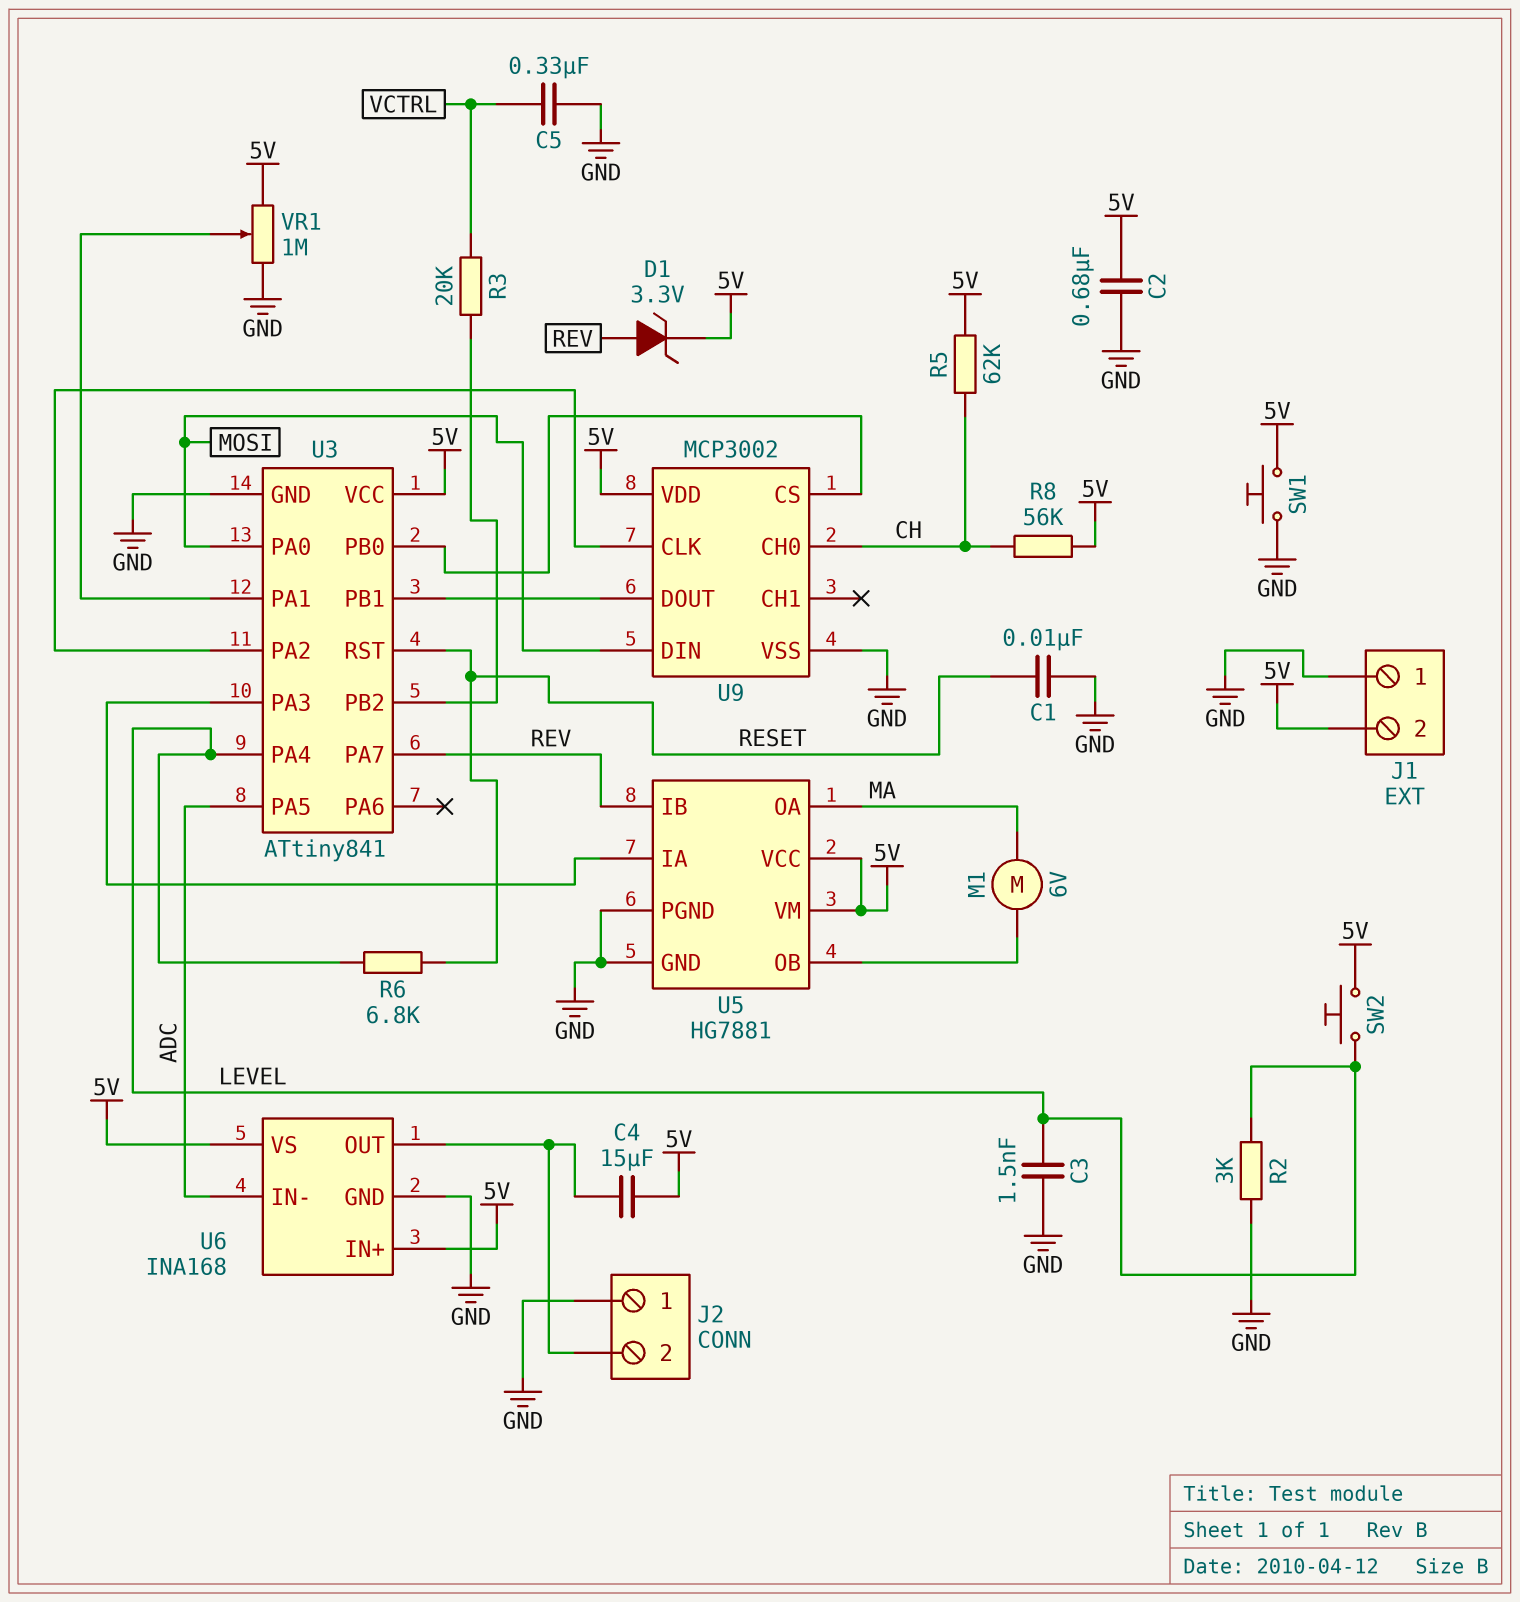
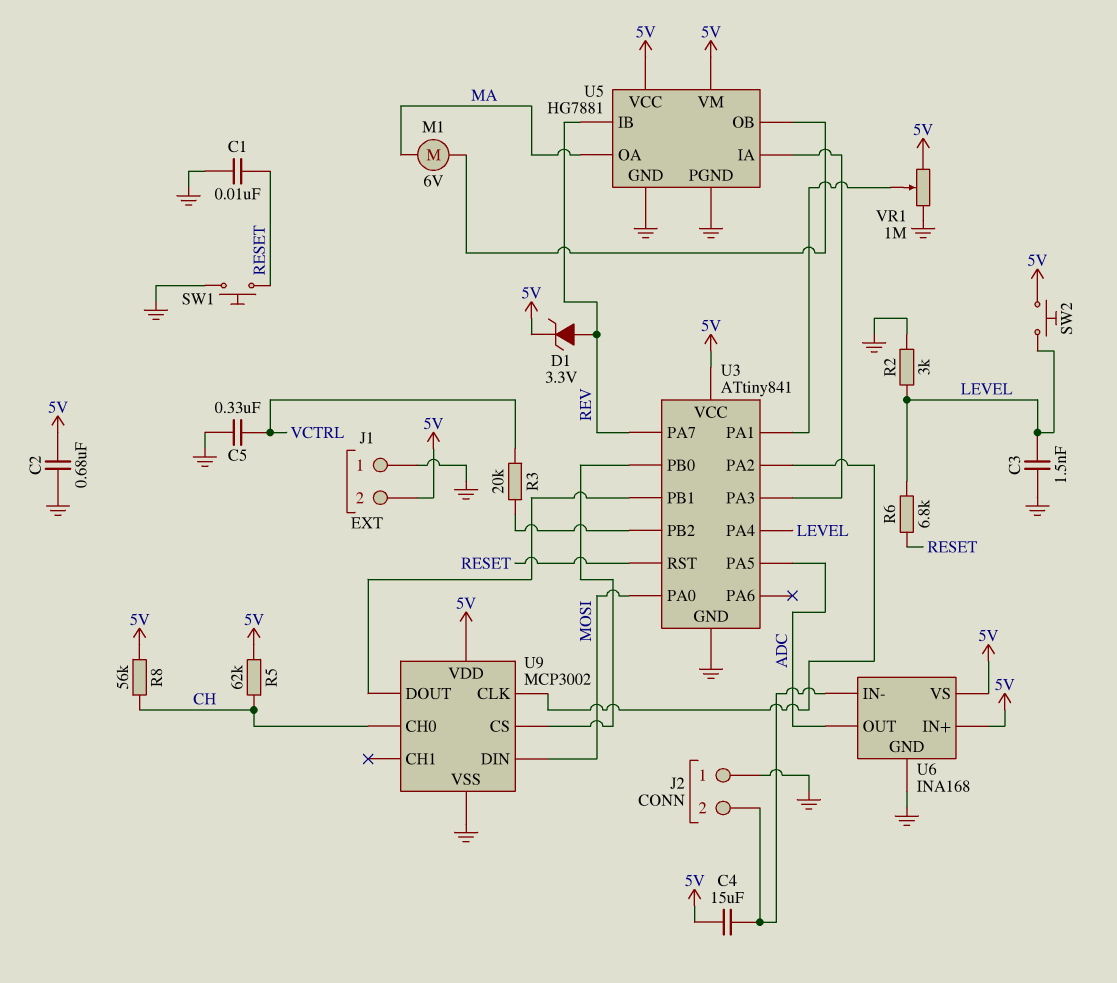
SW1: button (5V, GND) -> button (GND, RESET)
U6 pin IN-: ADC -> J2/2
U6 pin OUT: J2/2 -> ADC

